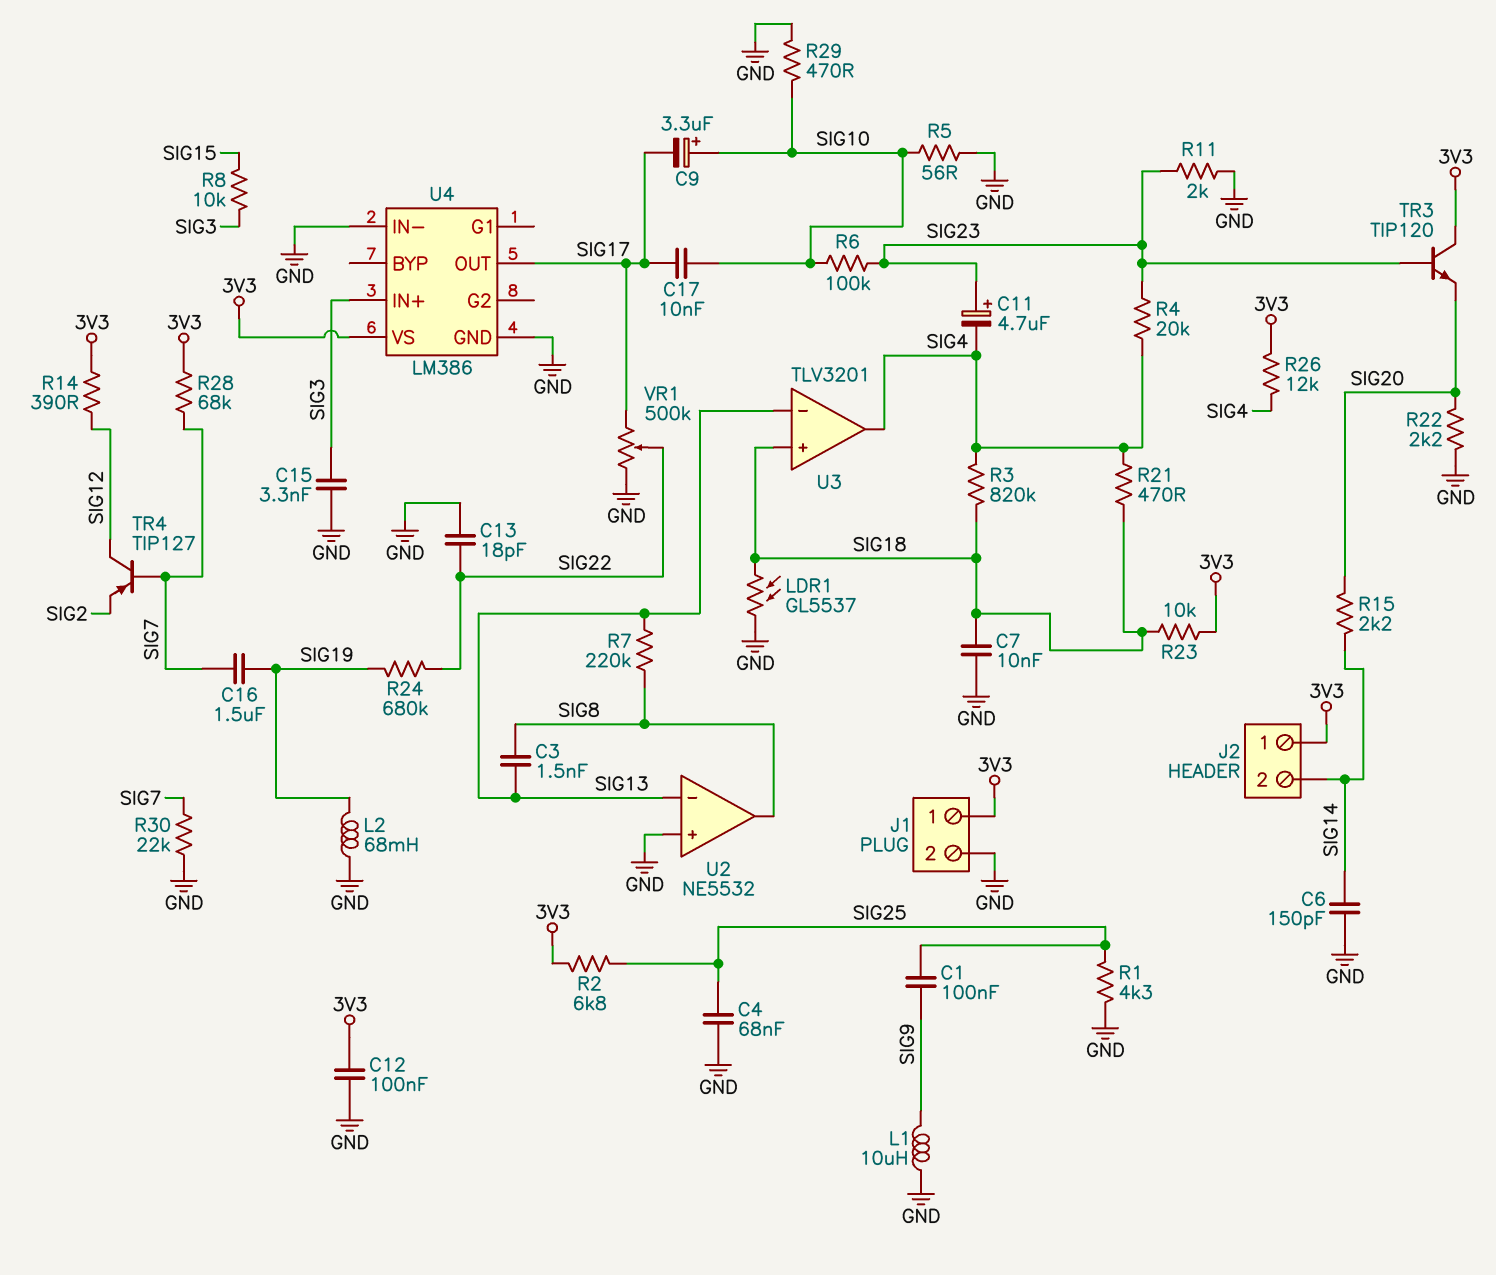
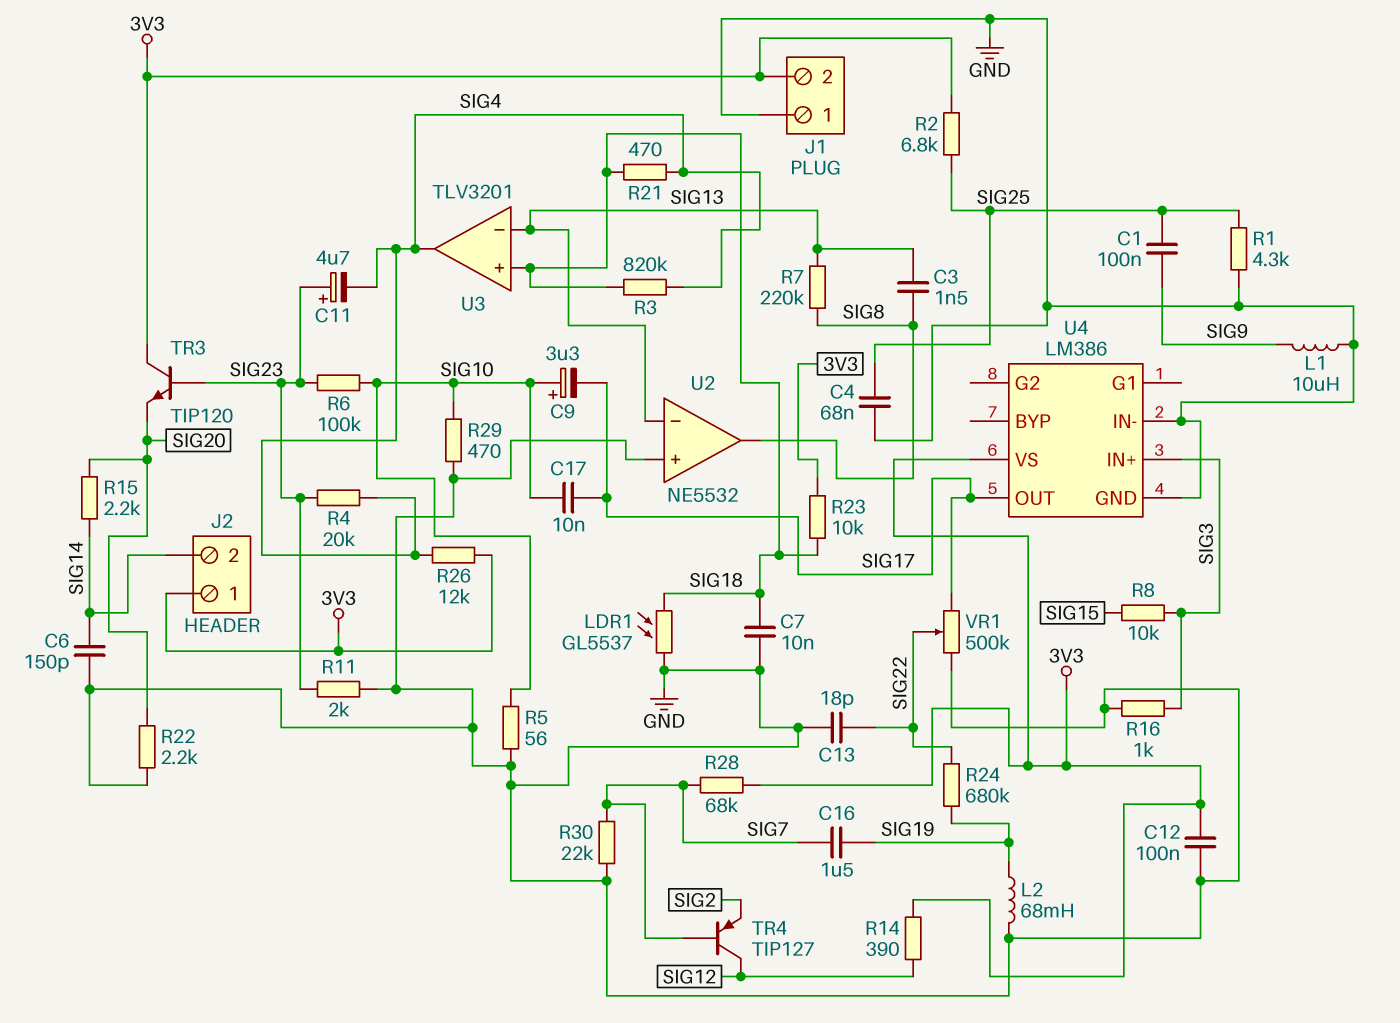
C15: 3.3nF (GND, SIG3) -> none
J1 pin 1: 3V3 -> GND
J1 pin 2: GND -> 3V3
R16: none -> 1k (GND, SIG3)

